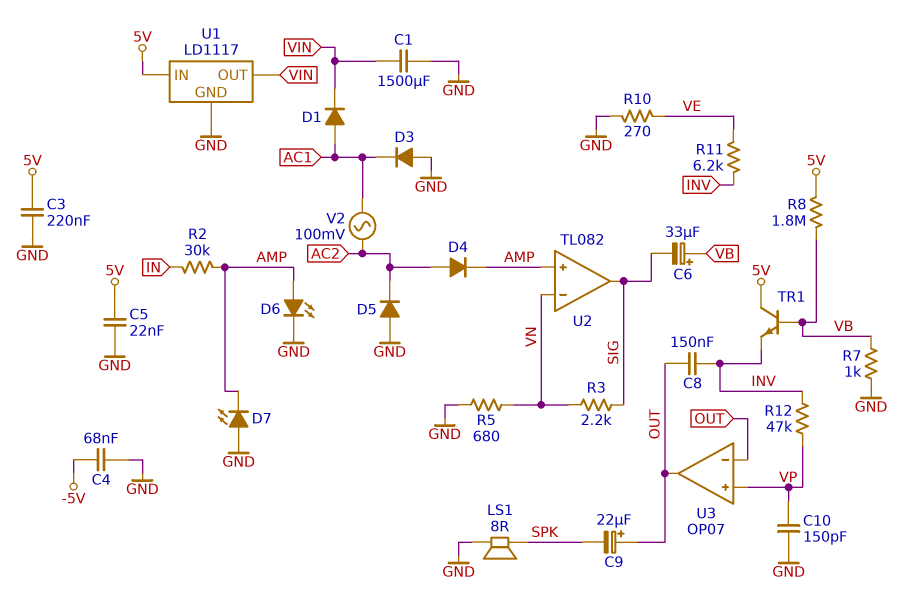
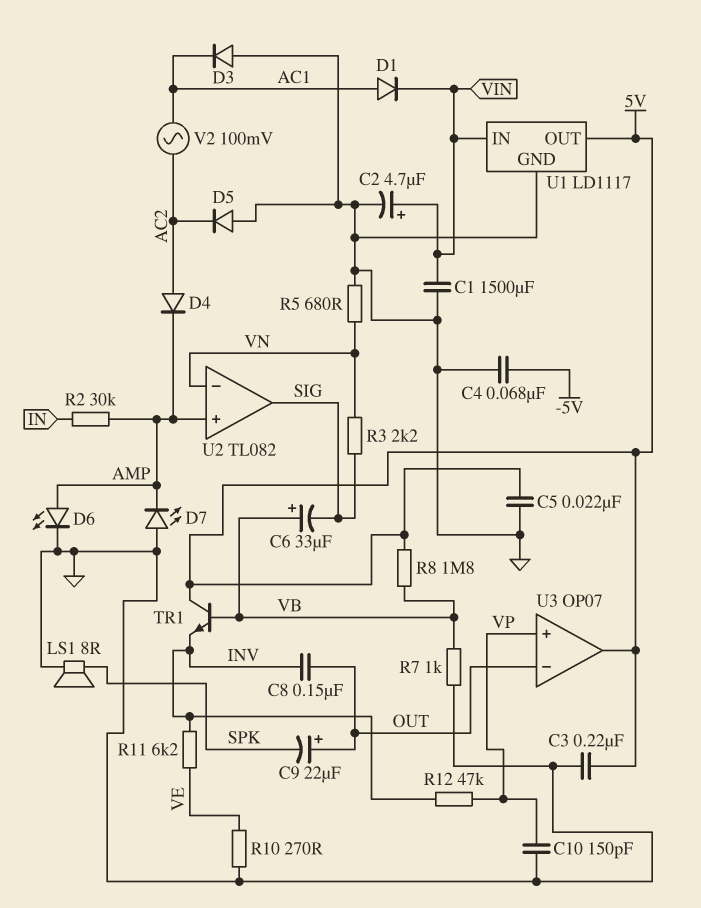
C2: none -> 4.7uF (plus VIN, minus GND)
U1 pin IN: 5V -> VIN
U1 pin OUT: VIN -> 5V
U3 pin out: OUT -> 5V

